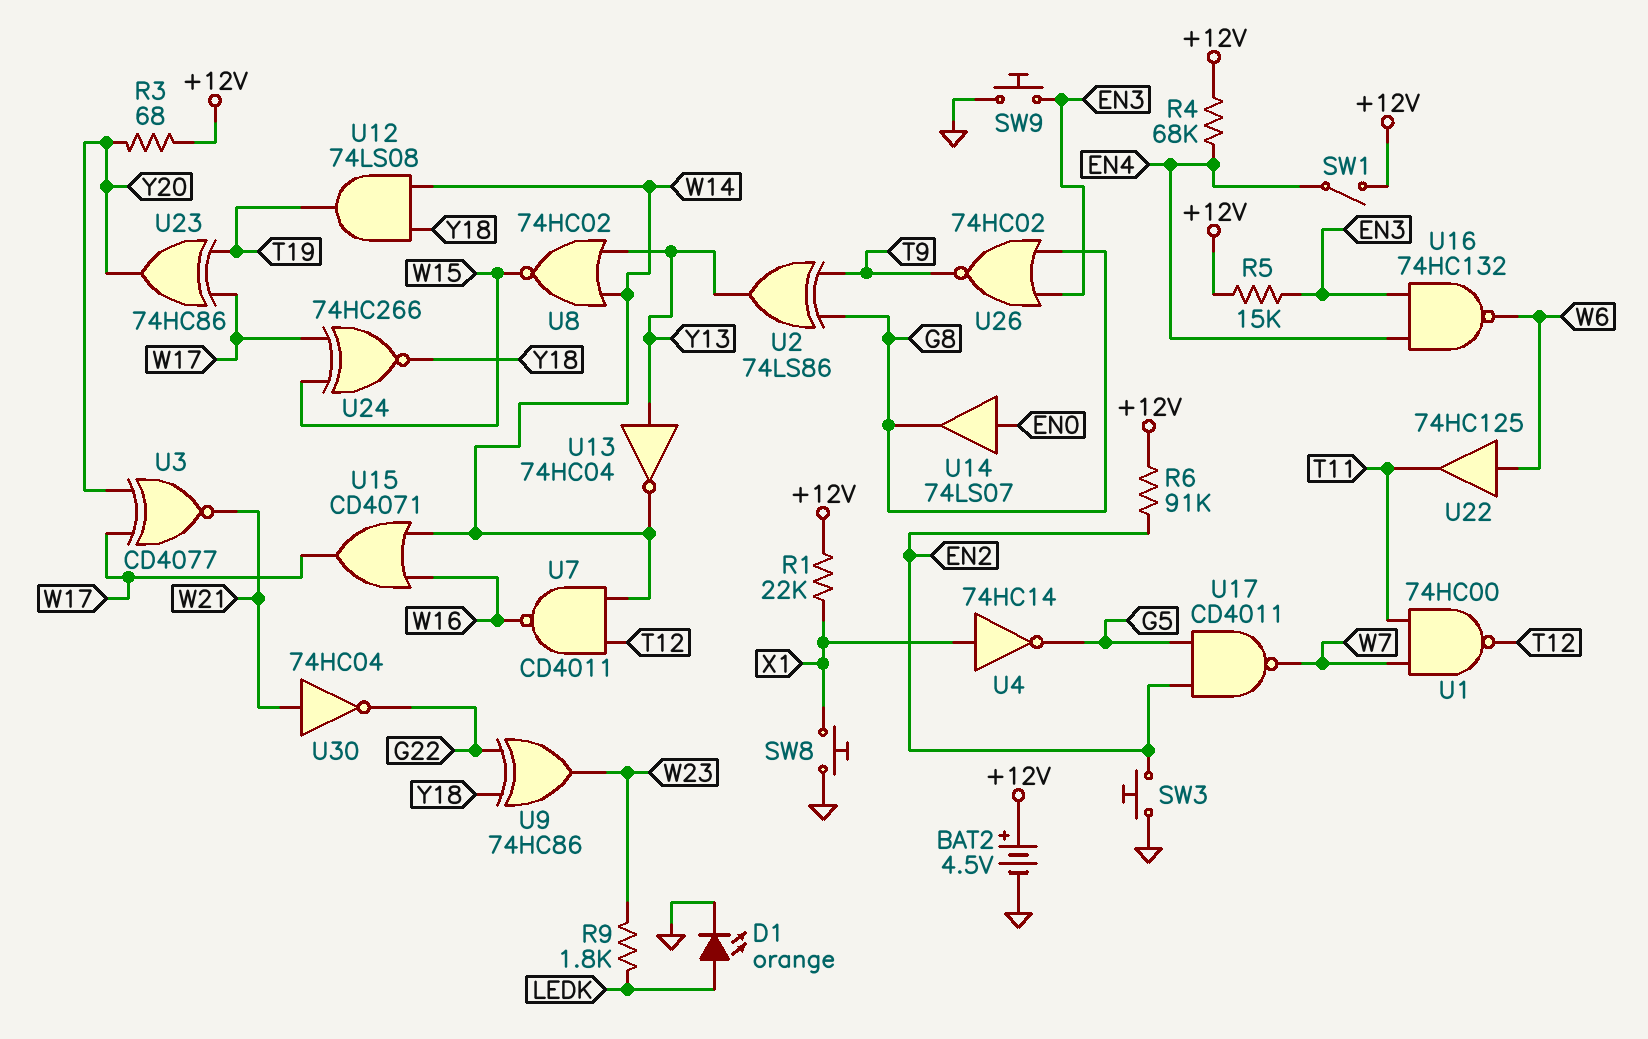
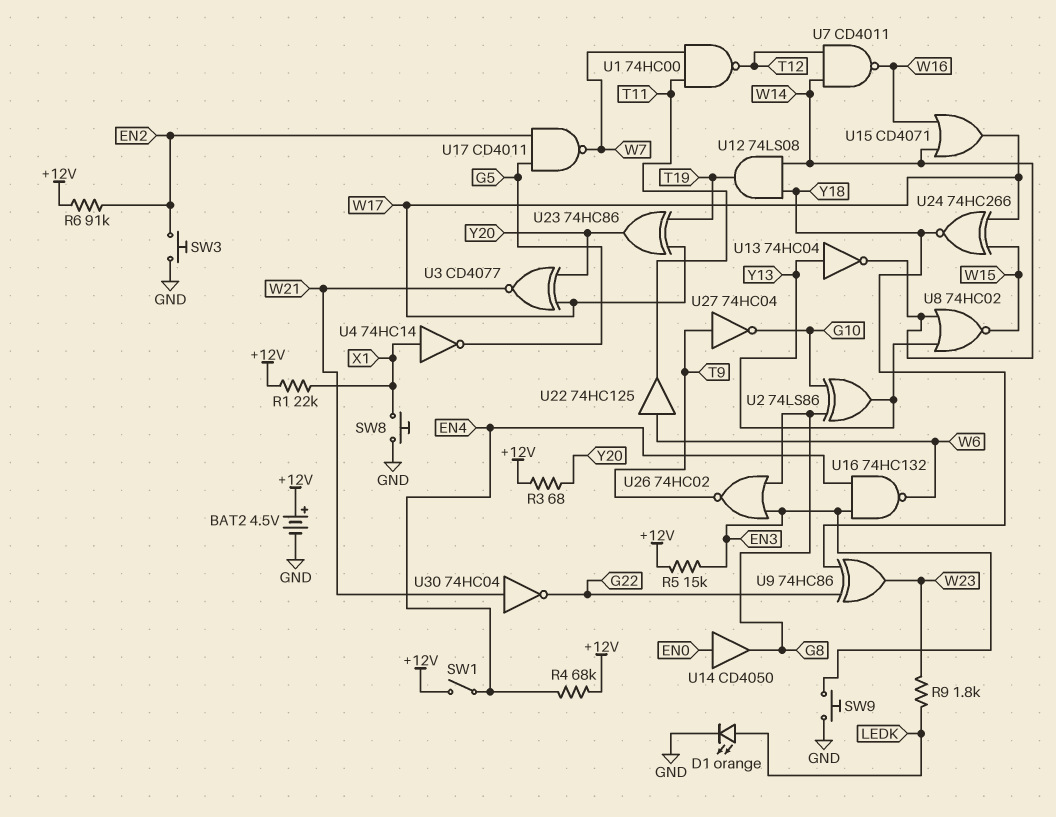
U2: XOR 74LS86 (in G8, in T9, out Y13) -> XOR 74LS86 (in G8, in G10, out Y13)
U14: buffer 74LS07 (in EN0, out G8) -> buffer CD4050 (in EN0, out G8)
U27: none -> NOT 74HC04 (in T9, out G10)

